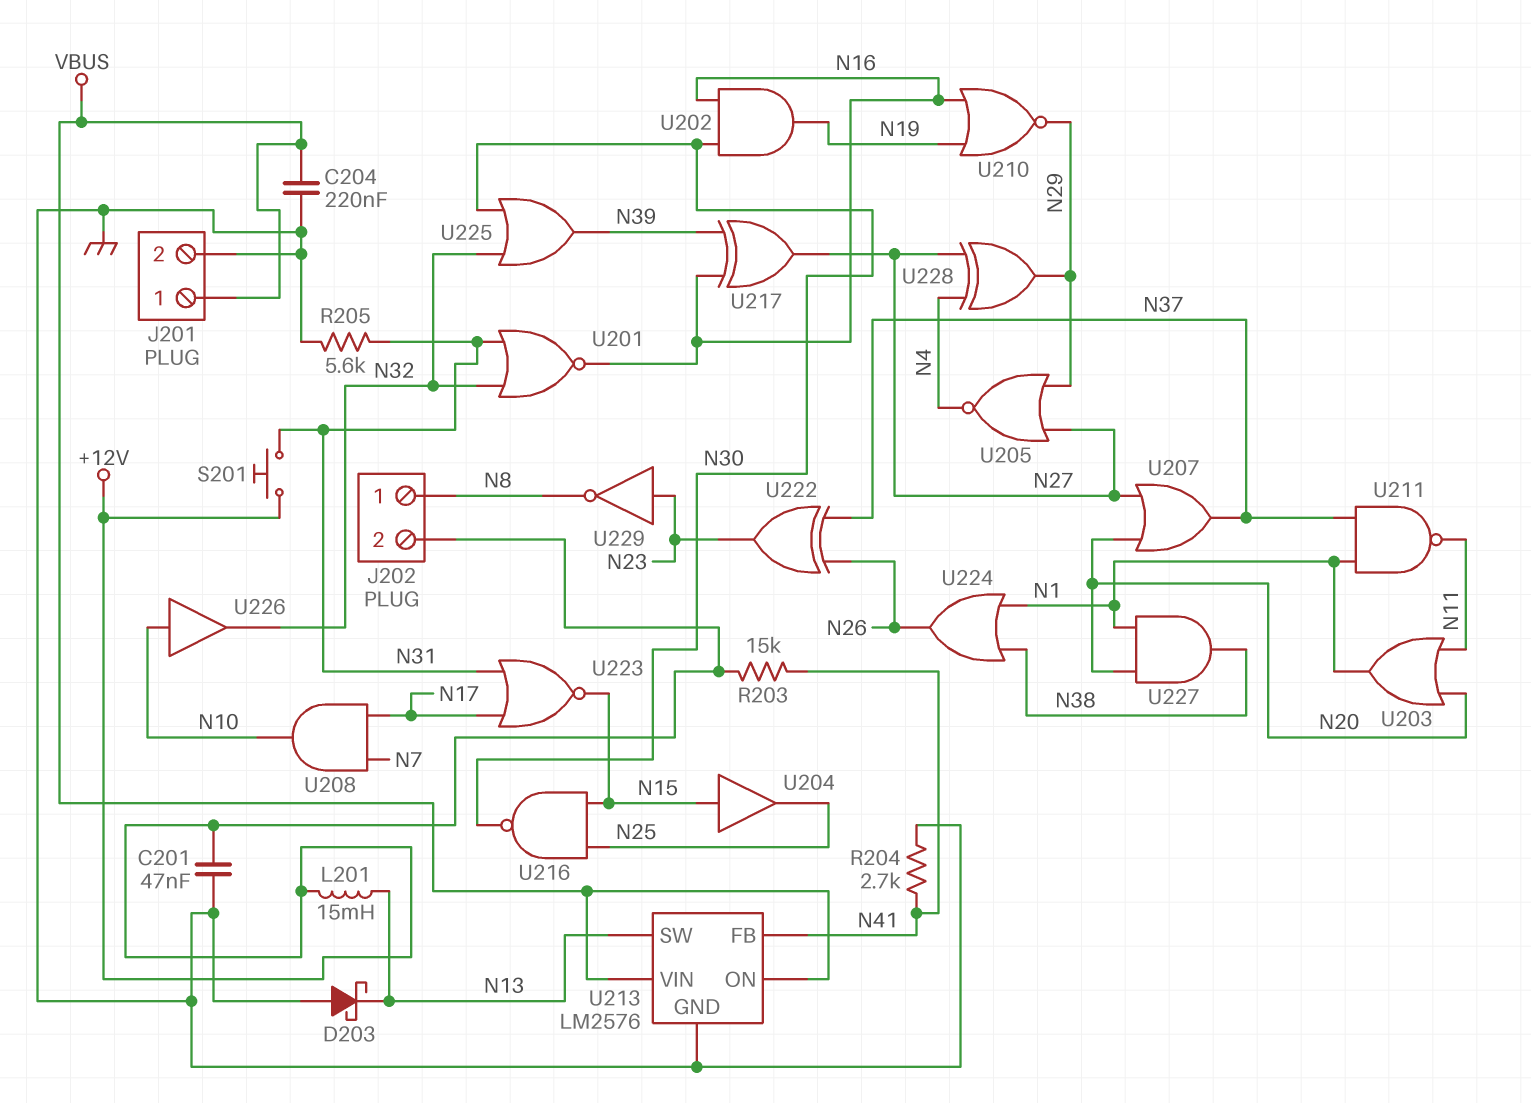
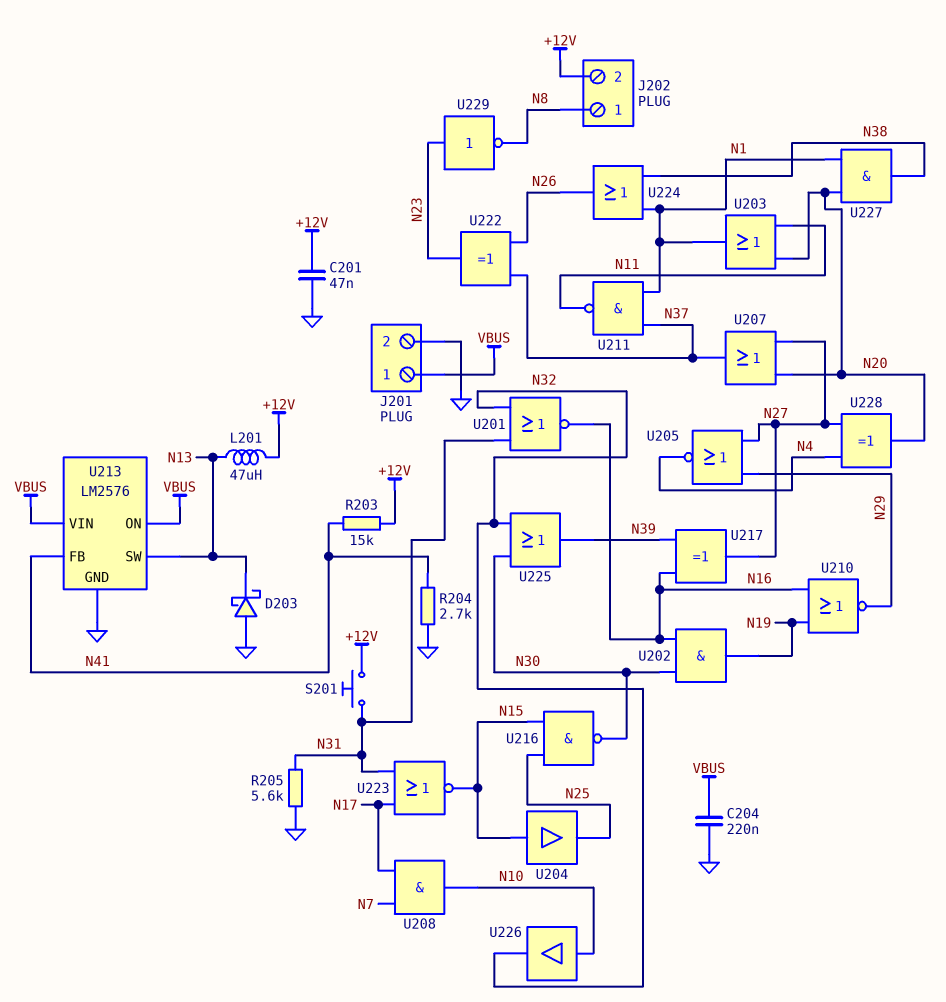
L201: 15mH (+12V, N13) -> 47uH (+12V, N13)
U228: XOR (in N4, in N27, out N29) -> XOR (in N4, in N27, out N20)

